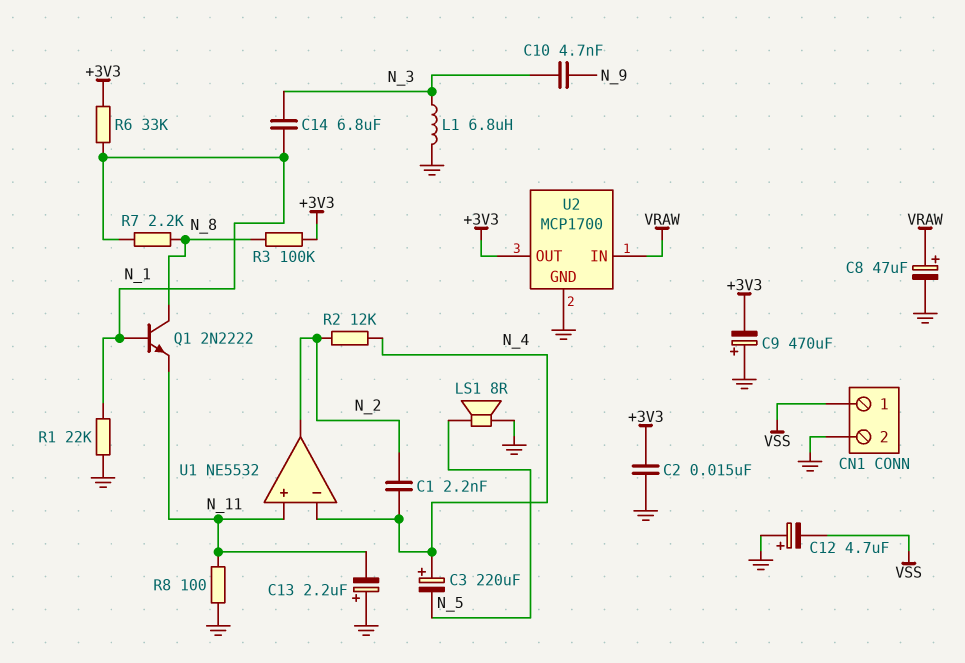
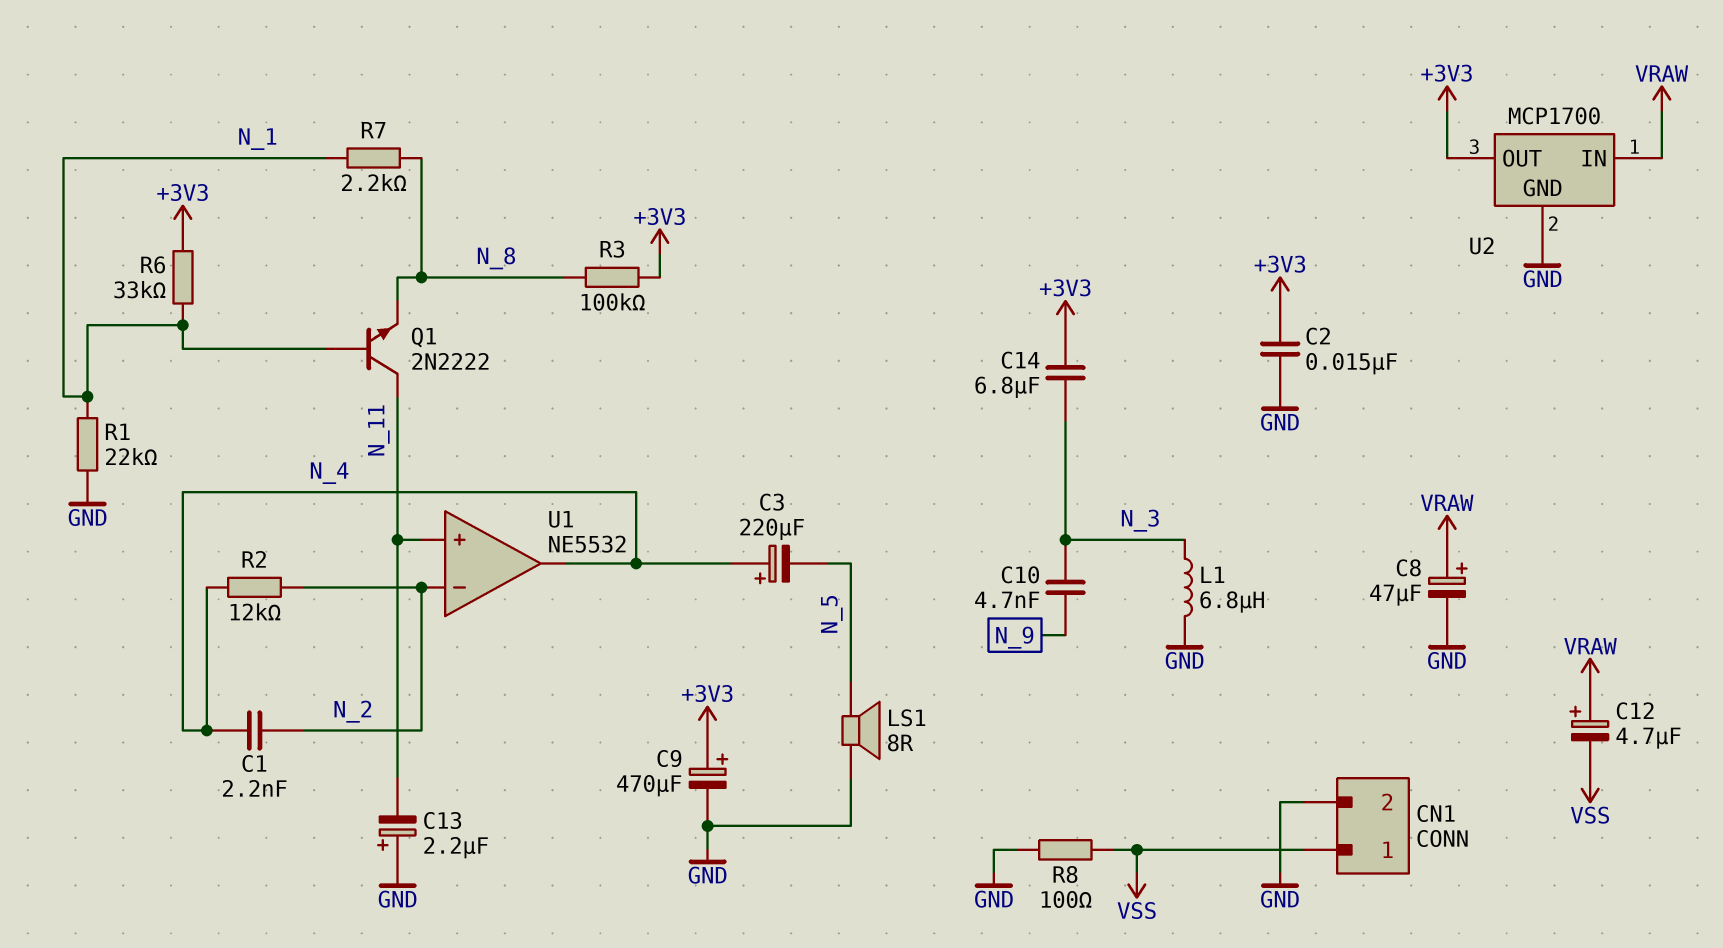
C9: 470uF (plus GND, minus +3V3) -> 470uF (plus +3V3, minus GND)
C12: 4.7uF (plus GND, minus VSS) -> 4.7uF (plus VRAW, minus VSS)
C14: 6.8uF (N_1, N_3) -> 6.8uF (+3V3, N_3)
Q1: NPN 2N2222 (B N_1, C N_8, E N_11) -> NPN 2N2222 (B N_1, C N_11, E N_8)
R8: 100 (GND, N_11) -> 100 (GND, VSS)
U1 pin in-: N_4 -> N_2
U1 pin out: N_2 -> N_4

